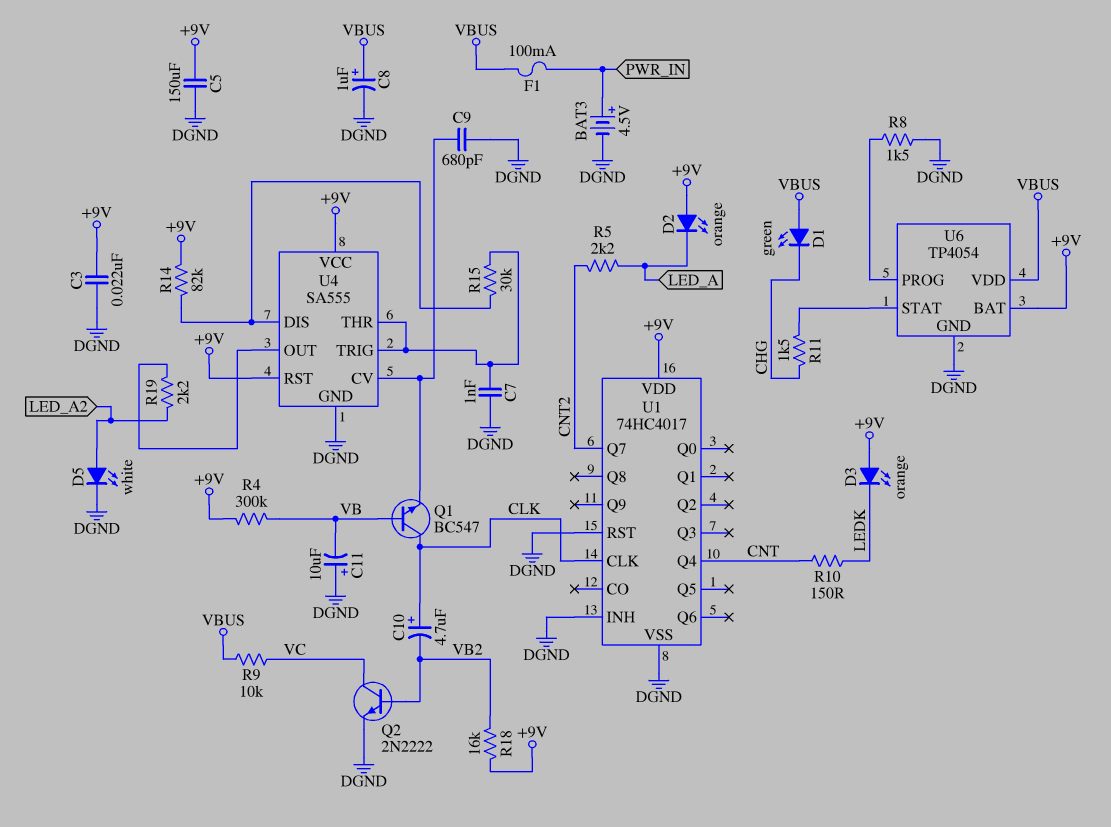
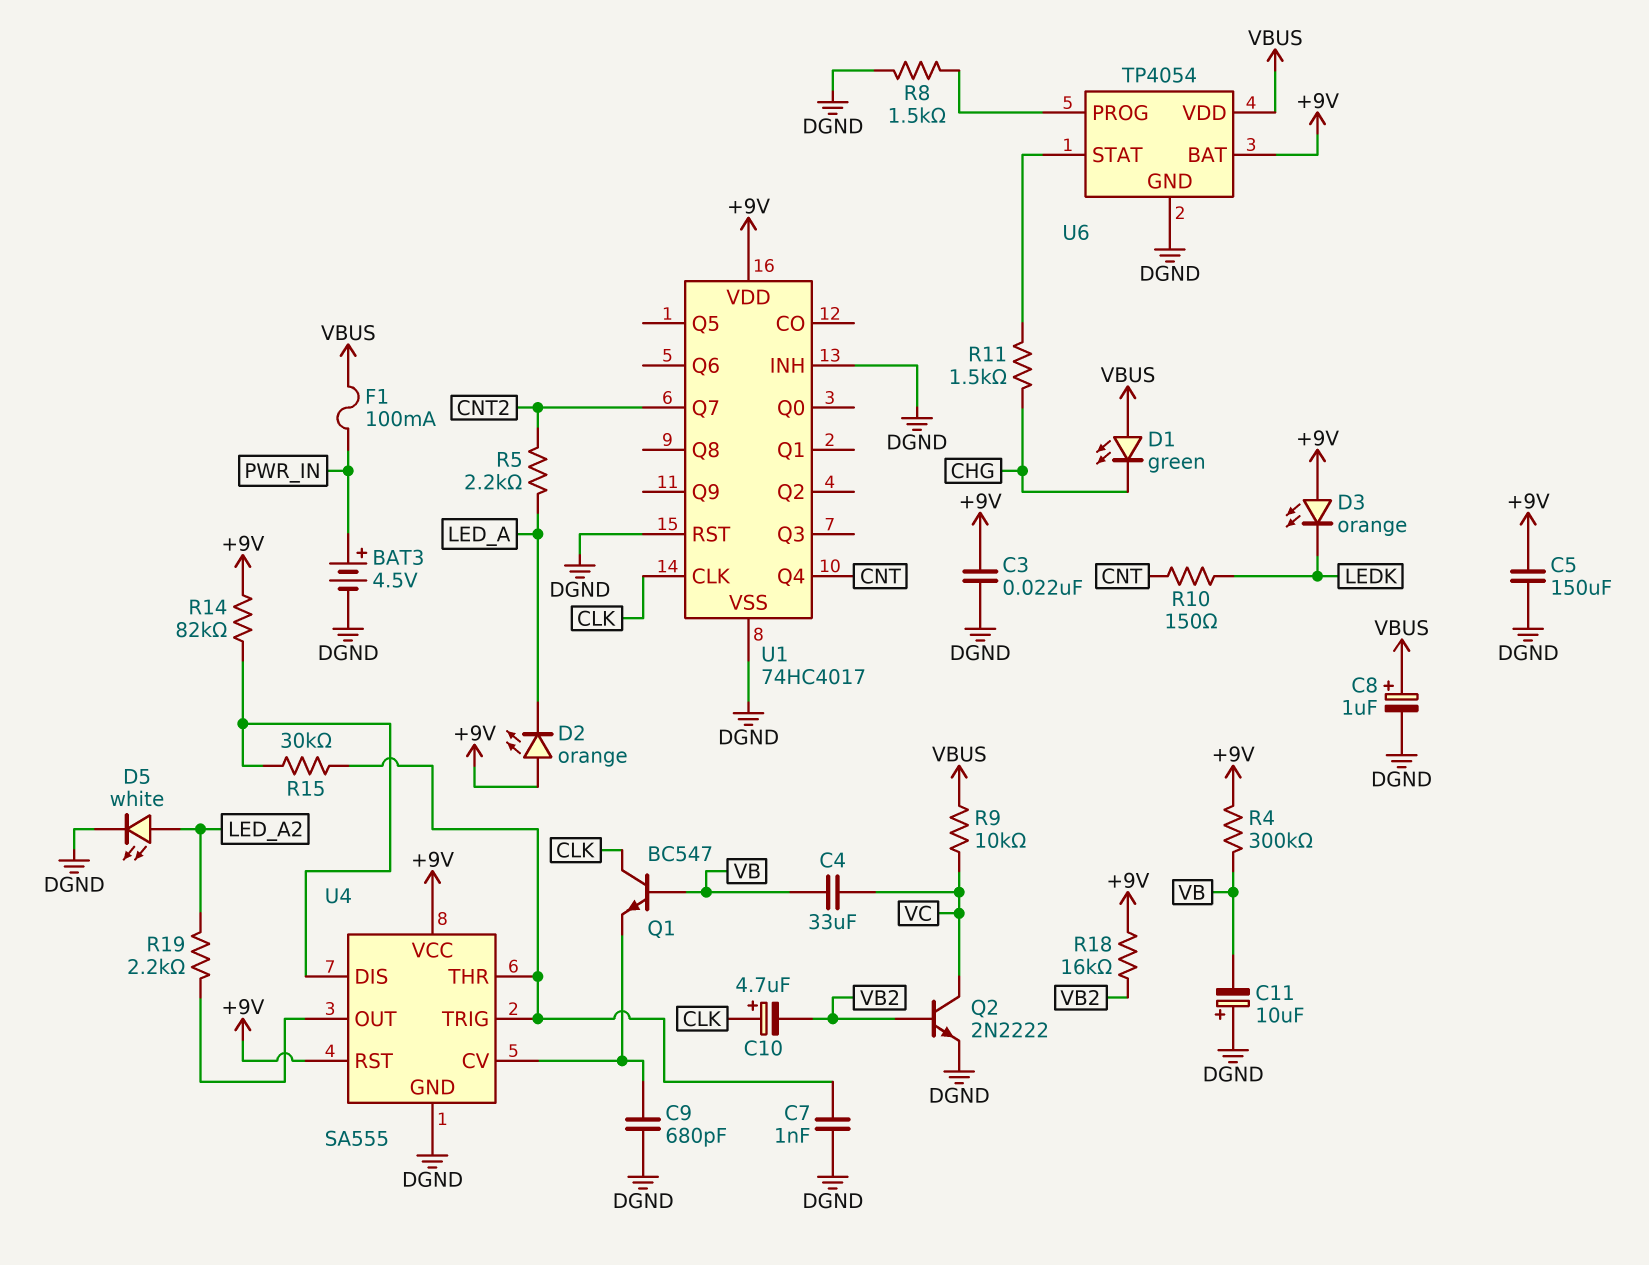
C4: none -> 33uF (VB, VC)

